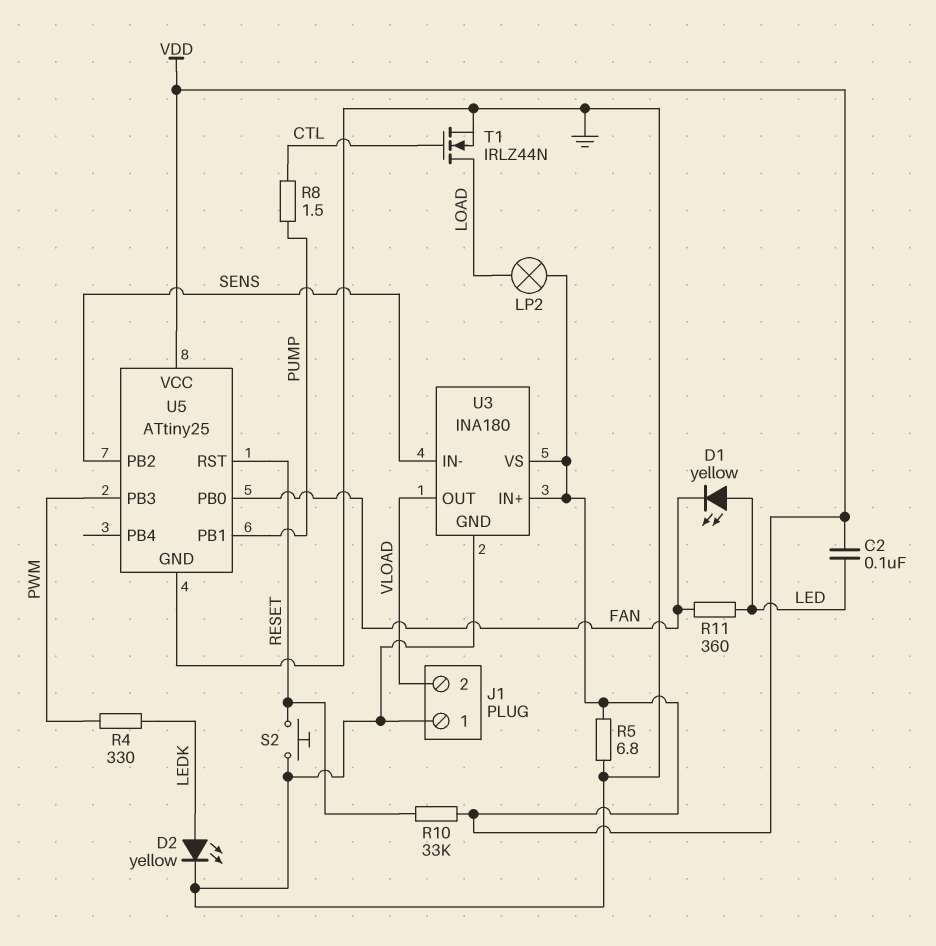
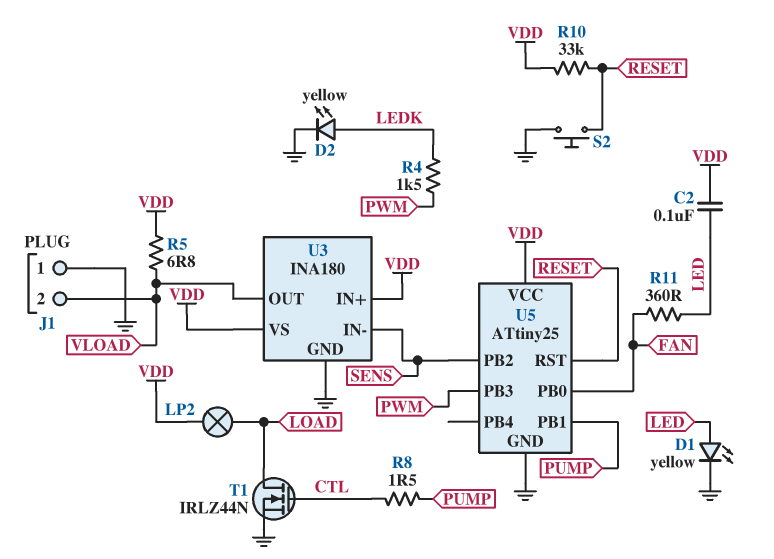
D1: LED yellow (A LED, K FAN) -> LED yellow (A LED, K GND)
R4: 330 (LEDK, PWM) -> 1.5k (LEDK, PWM)
R5: 6.8 (GND, VDD) -> 6.8 (VDD, VLOAD)

